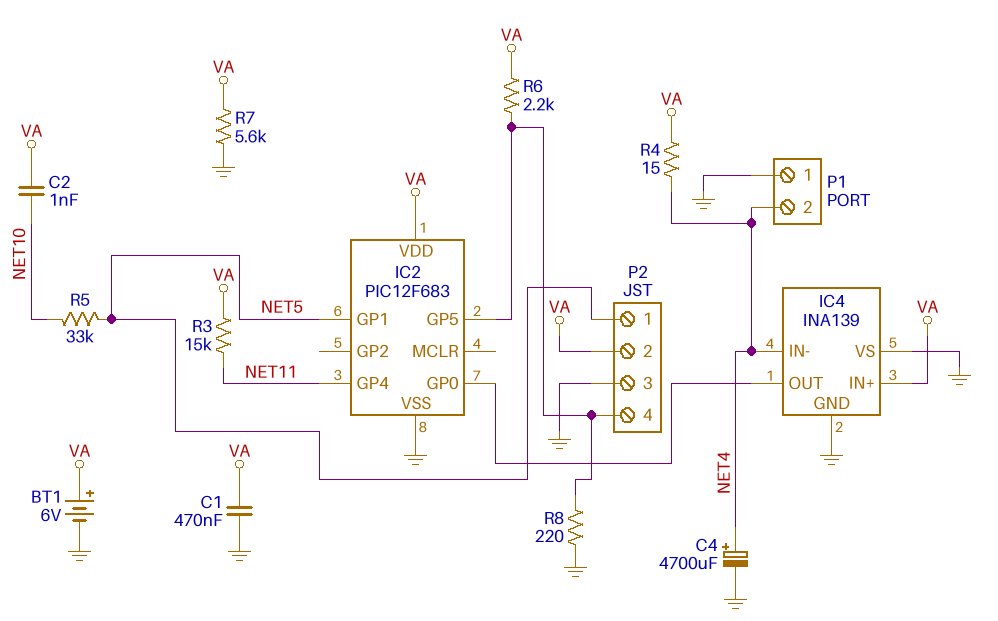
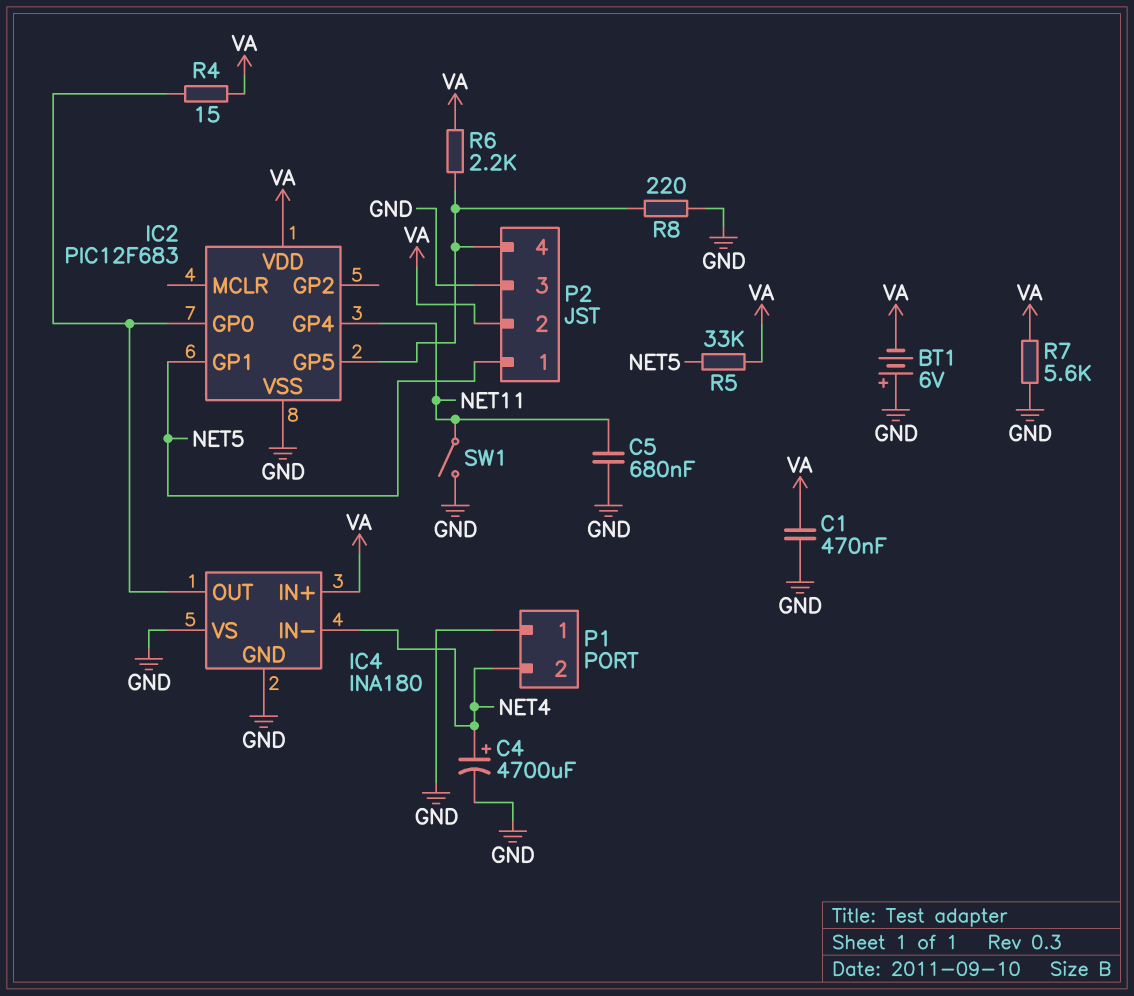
BT1: 6V (plus VA, minus GND) -> 6V (plus GND, minus VA)
C2: 1nF (NET10, VA) -> none
C5: none -> 680nF (GND, NET11)
IC4: INA139 -> INA180
R3: 15k (NET11, VA) -> none
R4: 15 (NET4, VA) -> 15 (IC2/GP0, VA)
R5: 33k (NET5, NET10) -> 33k (NET5, VA)
SW1: none -> switch (GND, NET11)

